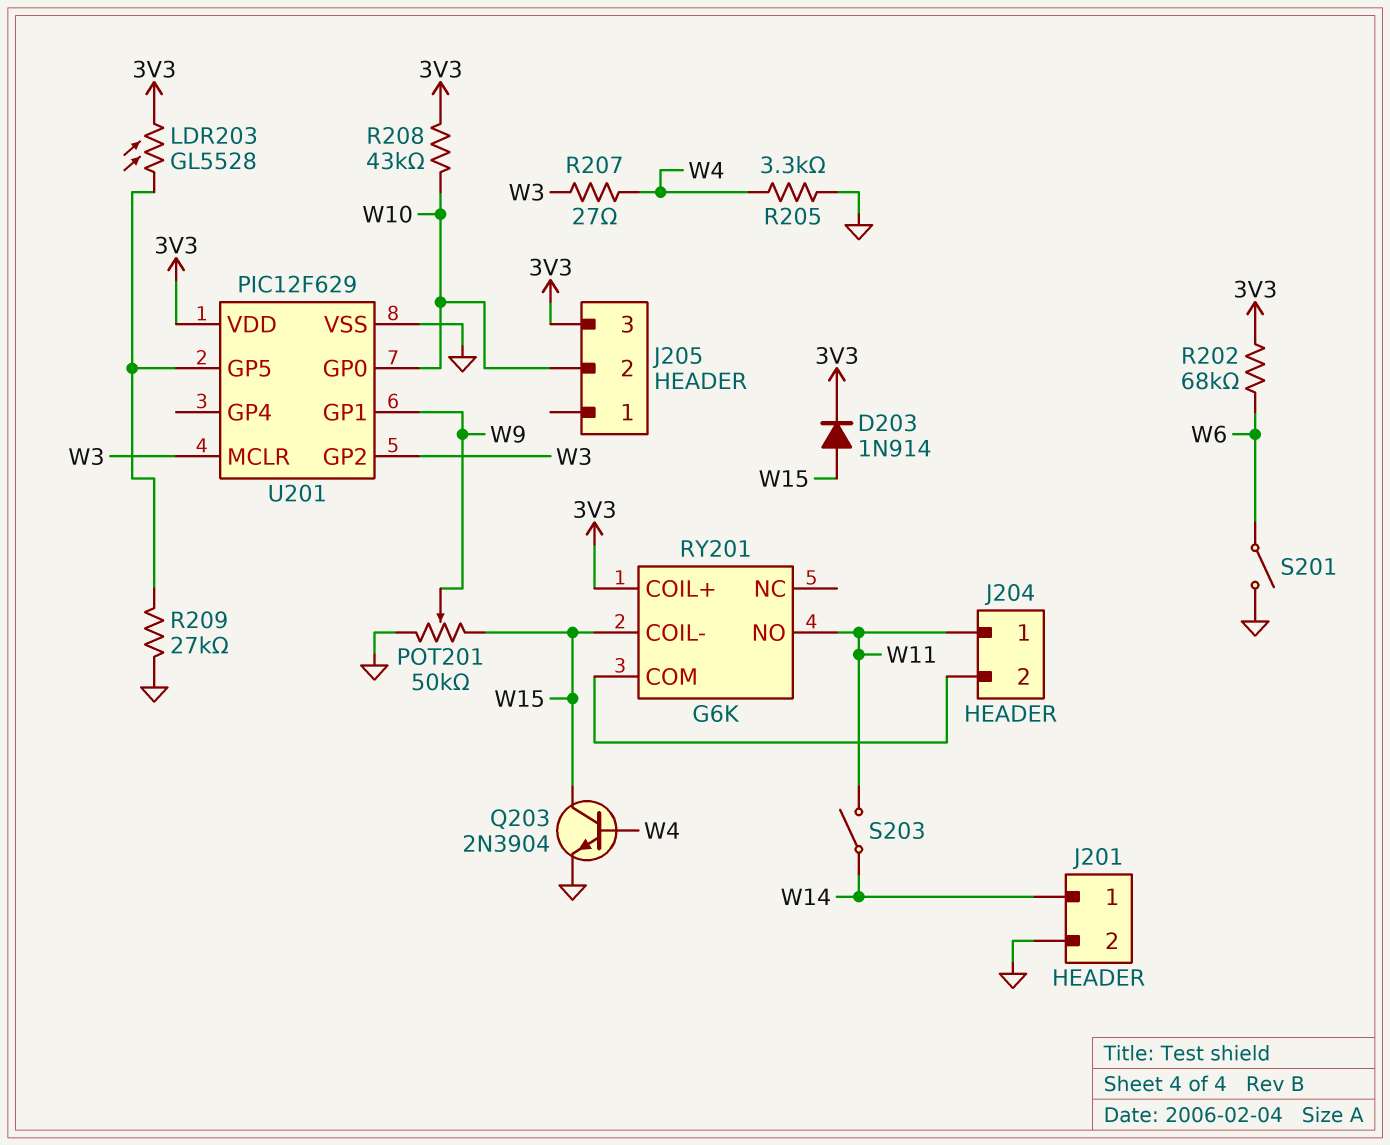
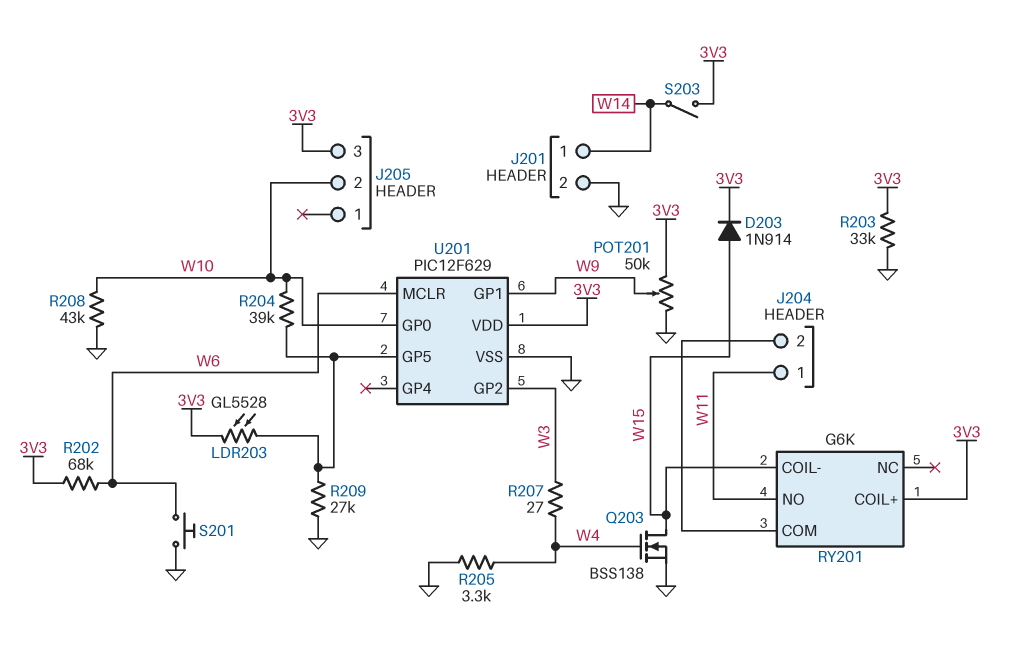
POT201: 50k (GND, W15, wiper W9) -> 50k (3V3, GND, wiper W9)
Q203: NPN 2N3904 (B W4, C W15, E GND) -> NMOS BSS138 (G W4, D W15, S GND)
R203: none -> 33k (3V3, GND)
R204: none -> 39k (U201/GP5, W10)
R208: 43k (3V3, W10) -> 43k (GND, W10)
S201: switch (GND, W6) -> button (GND, W6)
S203: switch (W11, W14) -> switch (3V3, W14)
U201 pin MCLR: W3 -> W6

